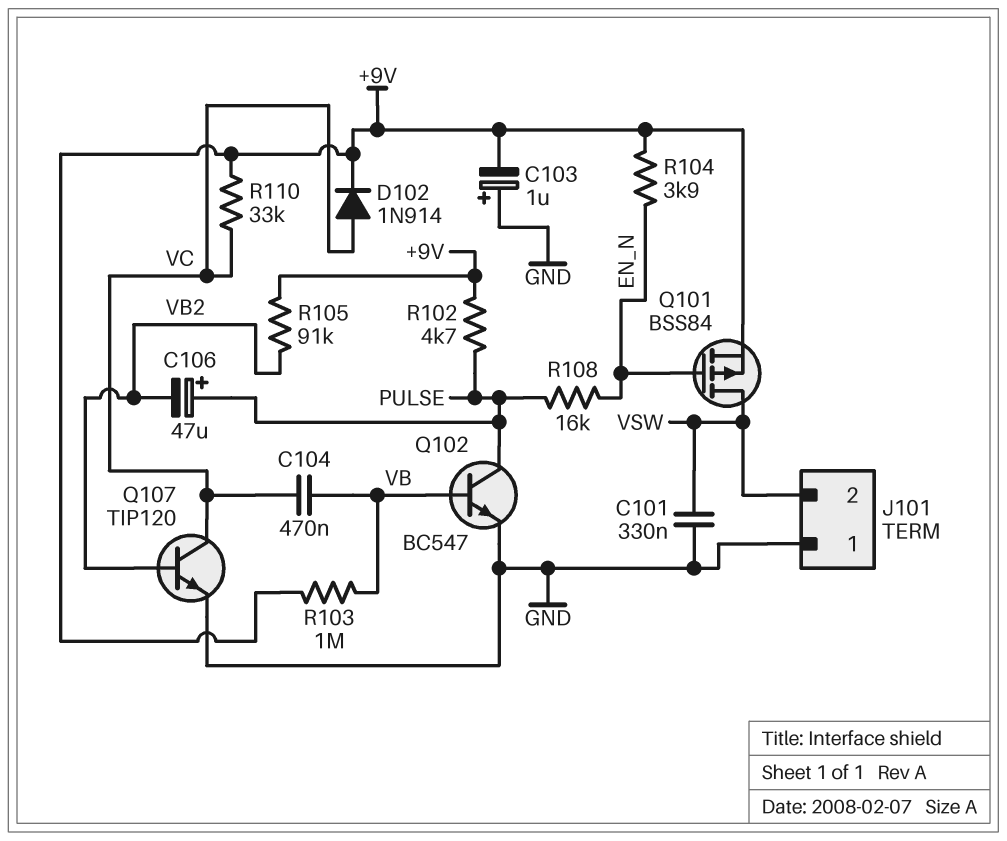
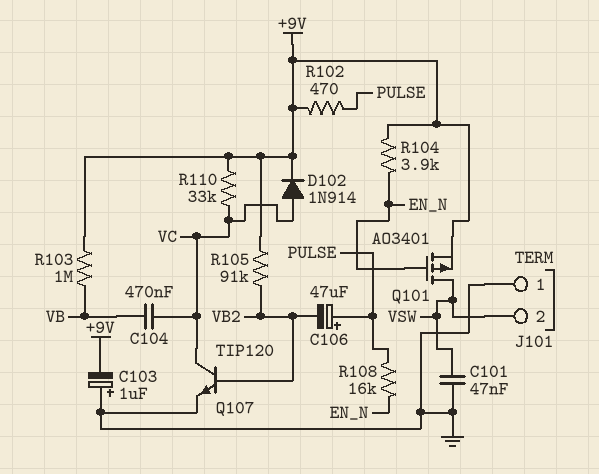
C101: 330nF (GND, VSW) -> 47nF (GND, VSW)
Q101: PMOS BSS84 (G EN_N, D VSW, S +9V) -> PMOS AO3401 (G EN_N, D VSW, S +9V)
Q102: NPN BC547 (B VB, C PULSE, E GND) -> none
R102: 4.7k (+9V, PULSE) -> 470 (+9V, PULSE)

